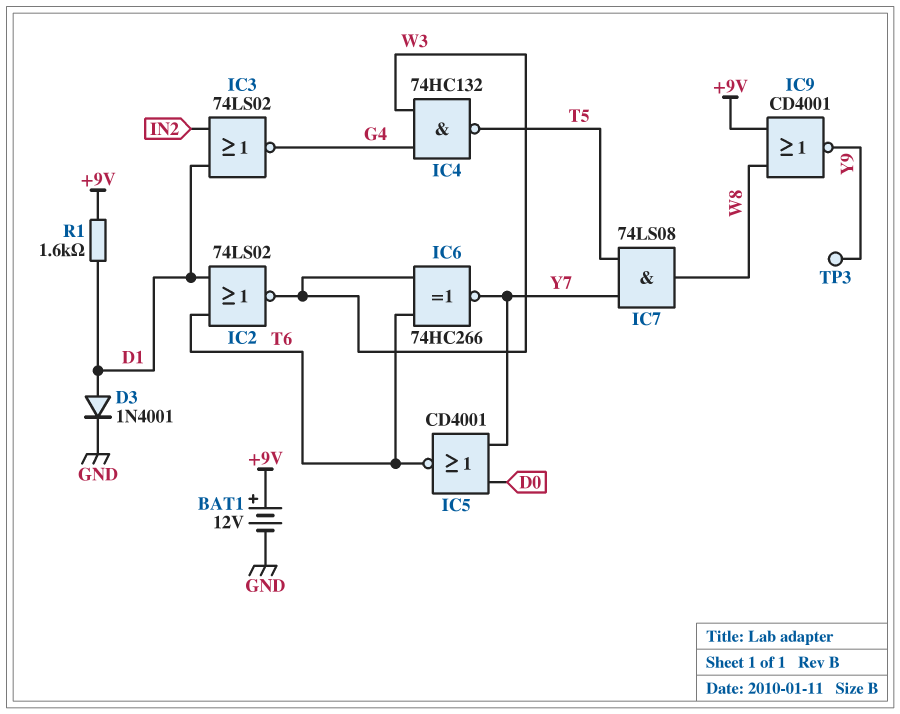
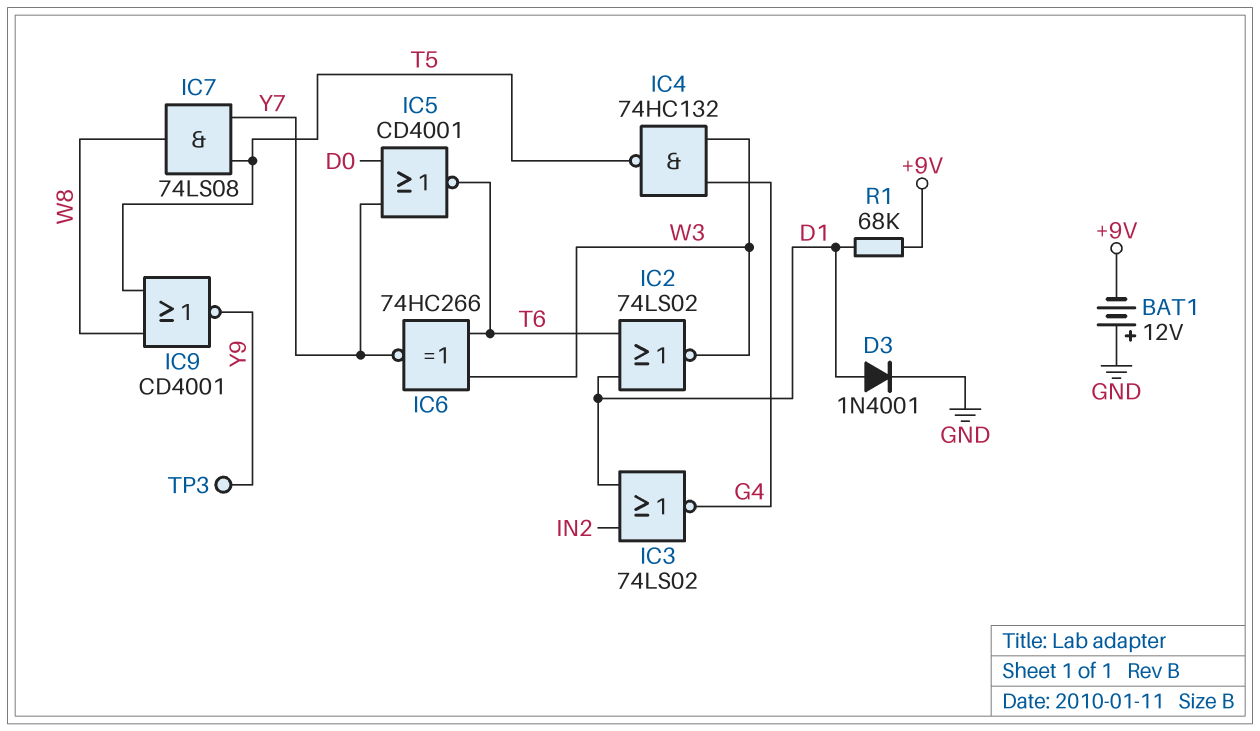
BAT1: 12V (plus +9V, minus GND) -> 12V (plus GND, minus +9V)
IC9: NOR CD4001 (in +9V, in W8, out Y9) -> NOR CD4001 (in T5, in W8, out Y9)
R1: 1.6k (+9V, D1) -> 68k (+9V, D1)

